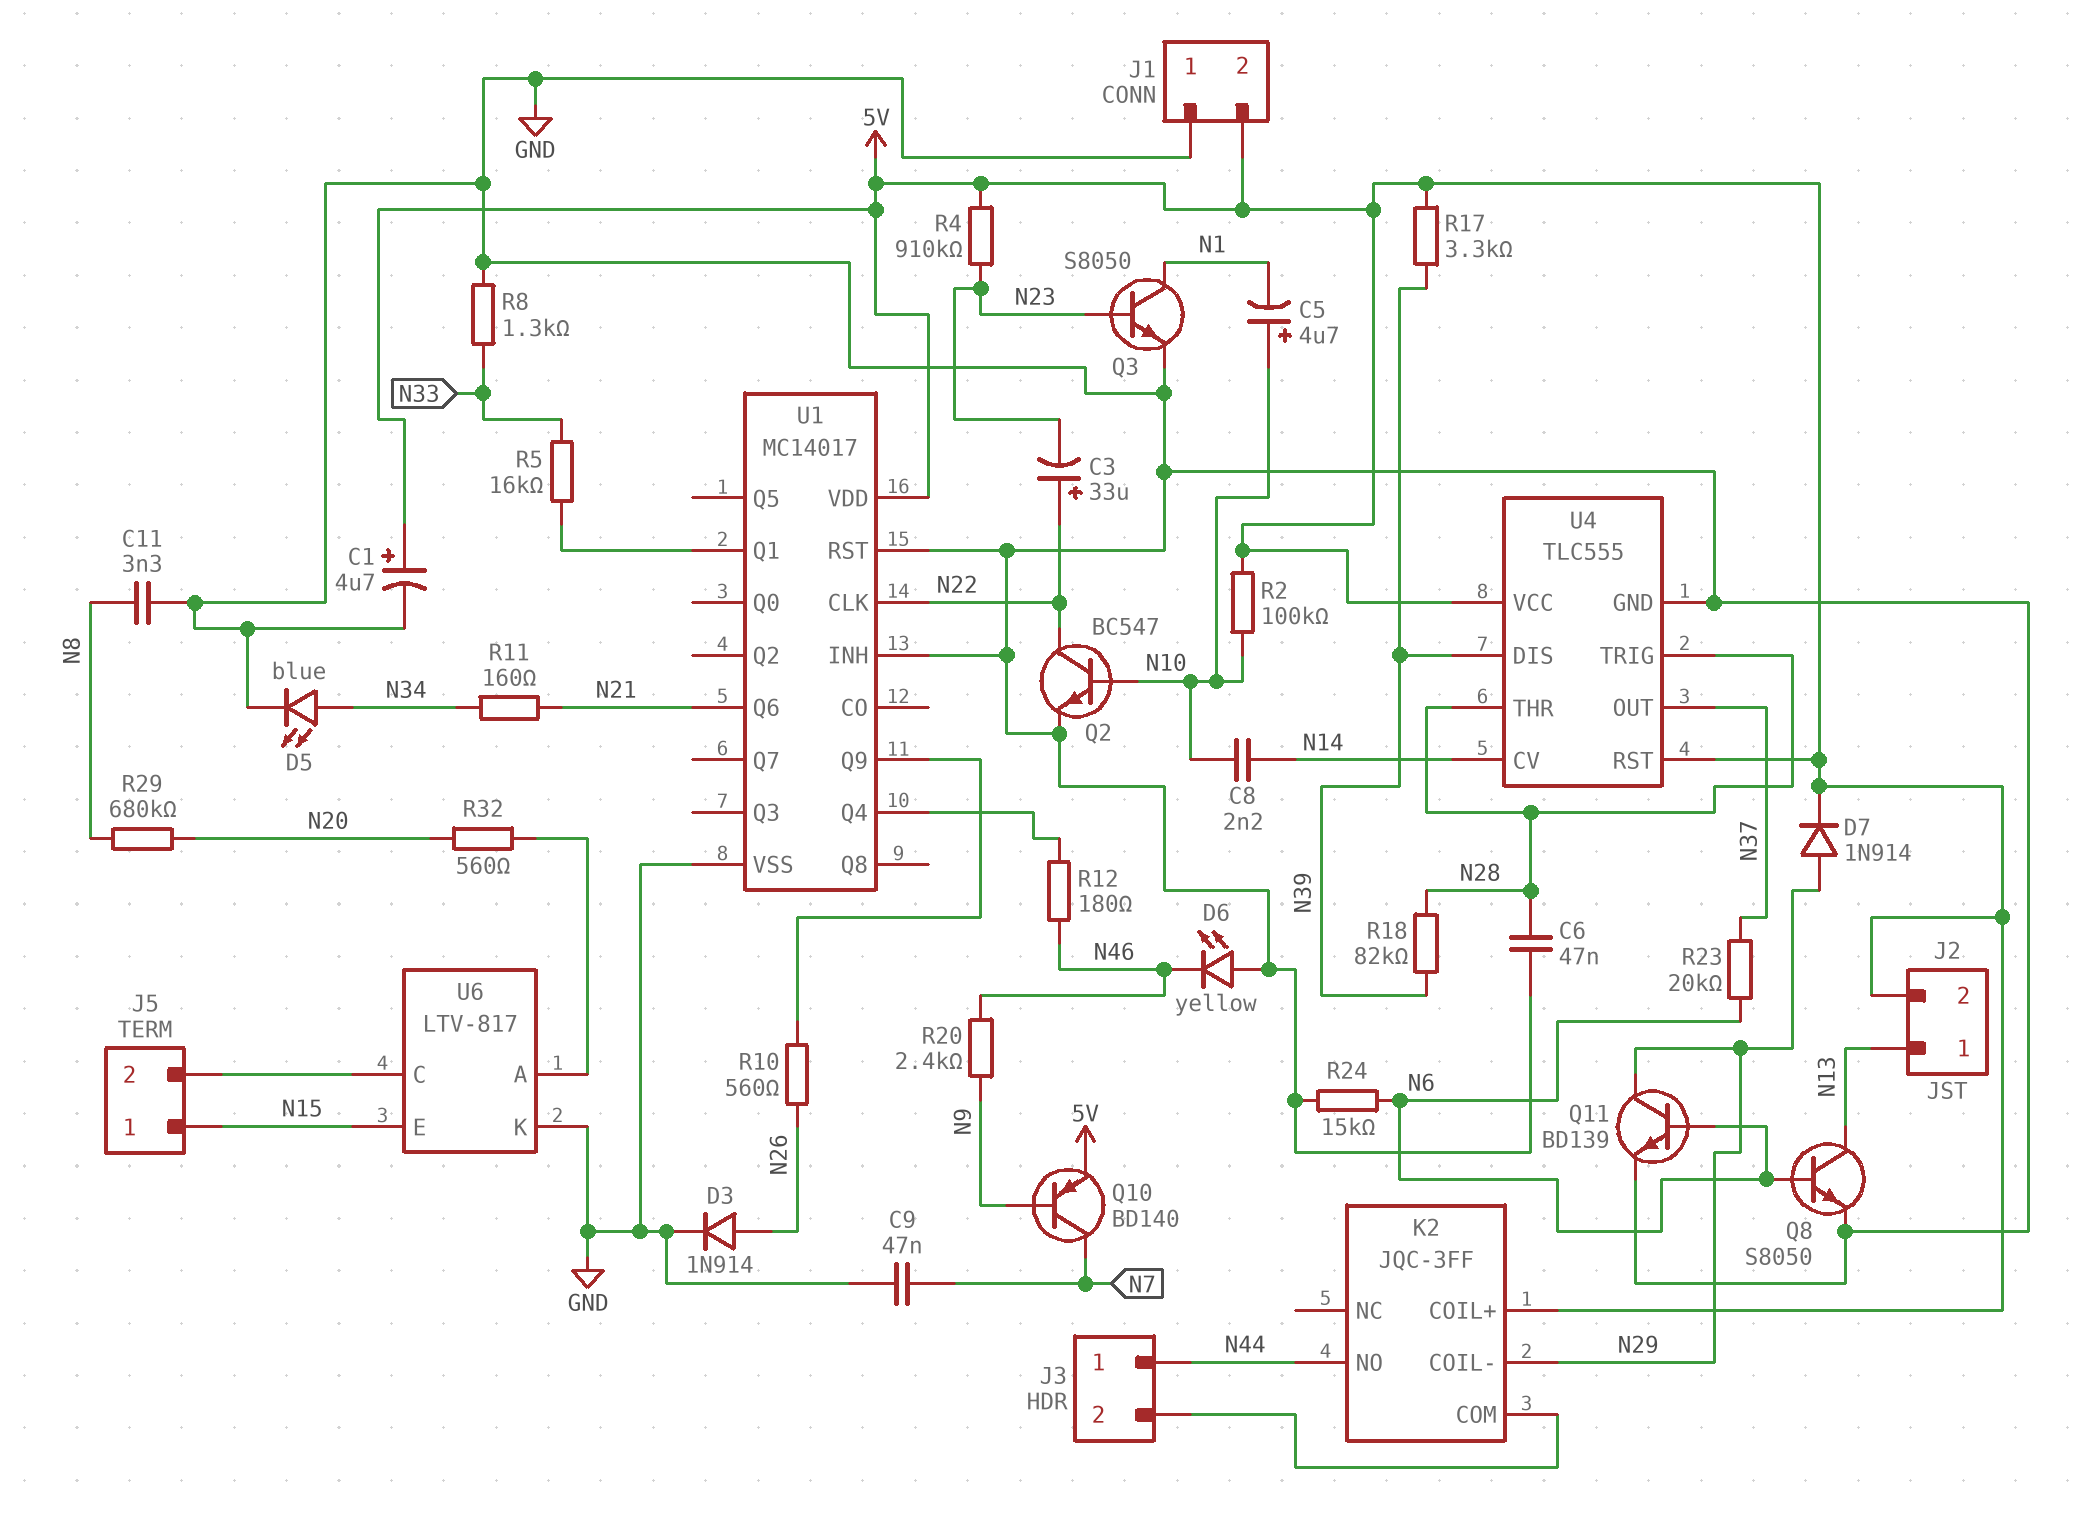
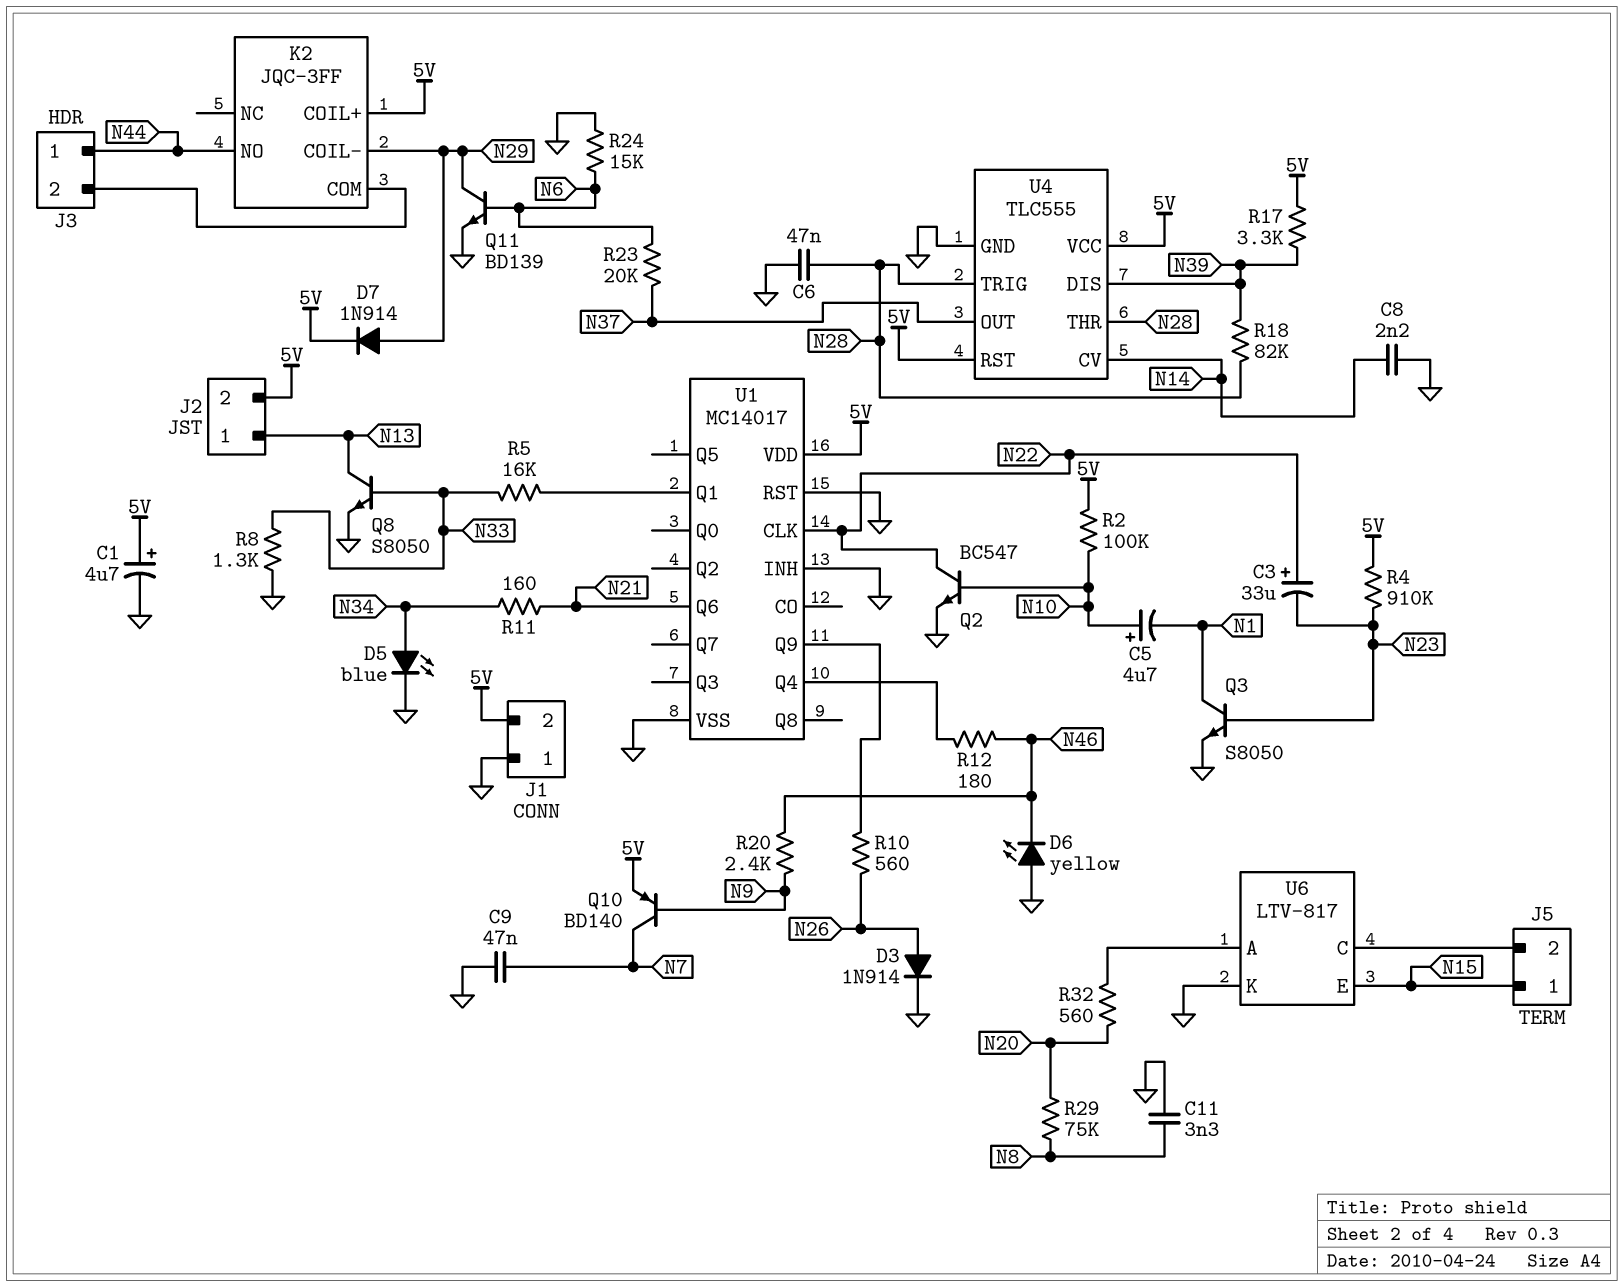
C8: 2.2nF (N10, N14) -> 2.2nF (GND, N14)
Q8: NPN S8050 (B N6, C N13, E GND) -> NPN S8050 (B N33, C N13, E GND)
R29: 680k (N8, N20) -> 75k (N8, N20)

